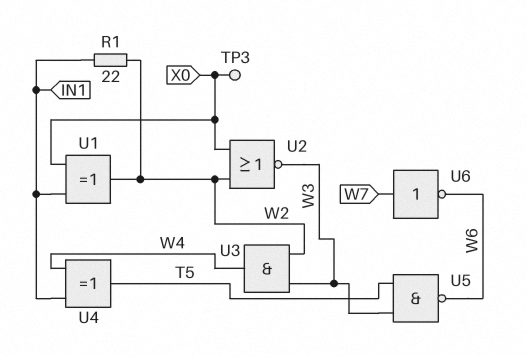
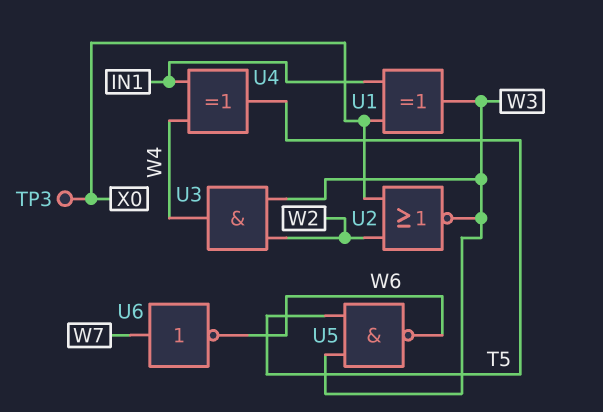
R1: 22 (IN1, W2) -> none
U1: XOR (in IN1, in X0, out W2) -> XOR (in IN1, in X0, out W3)

